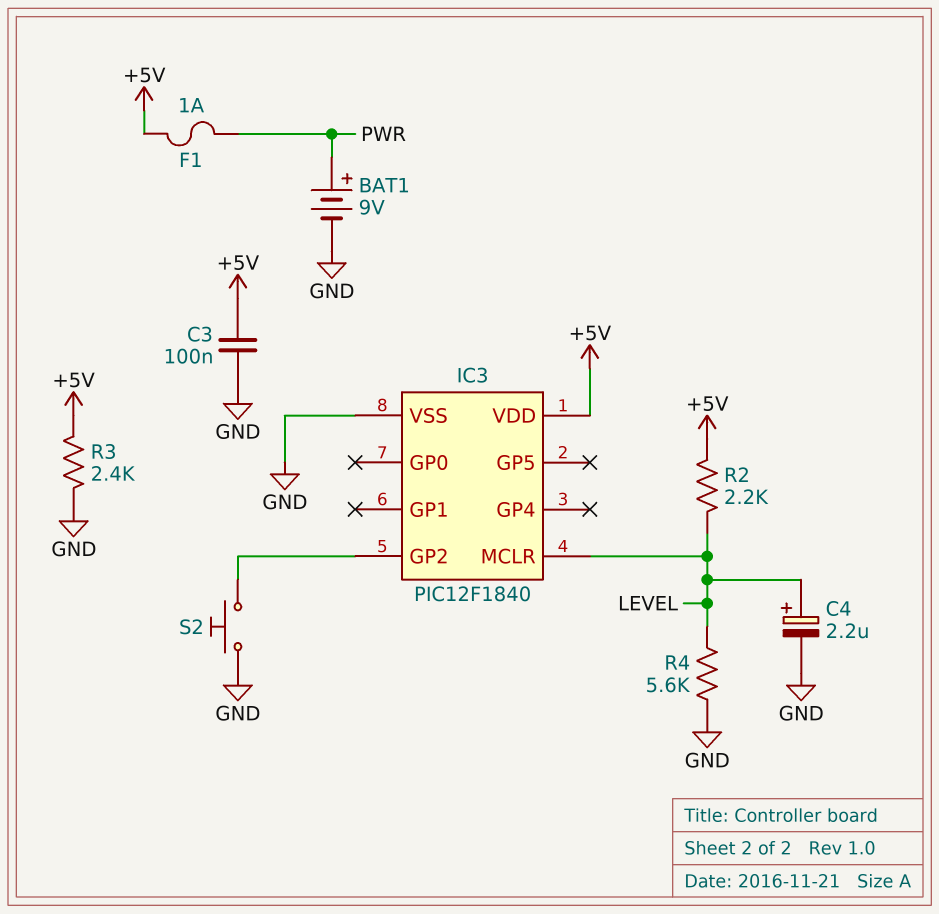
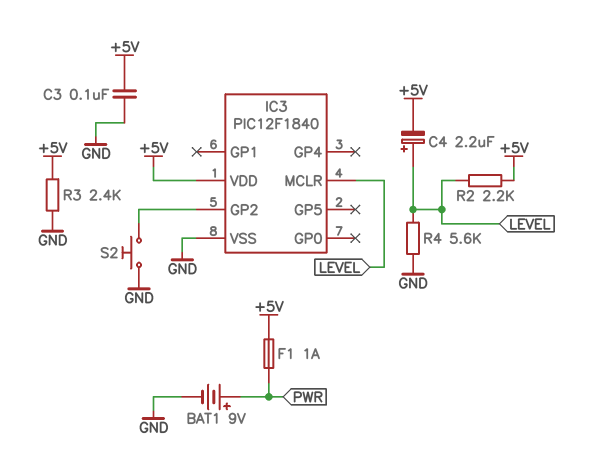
C4: 2.2uF (plus LEVEL, minus GND) -> 2.2uF (plus LEVEL, minus +5V)

